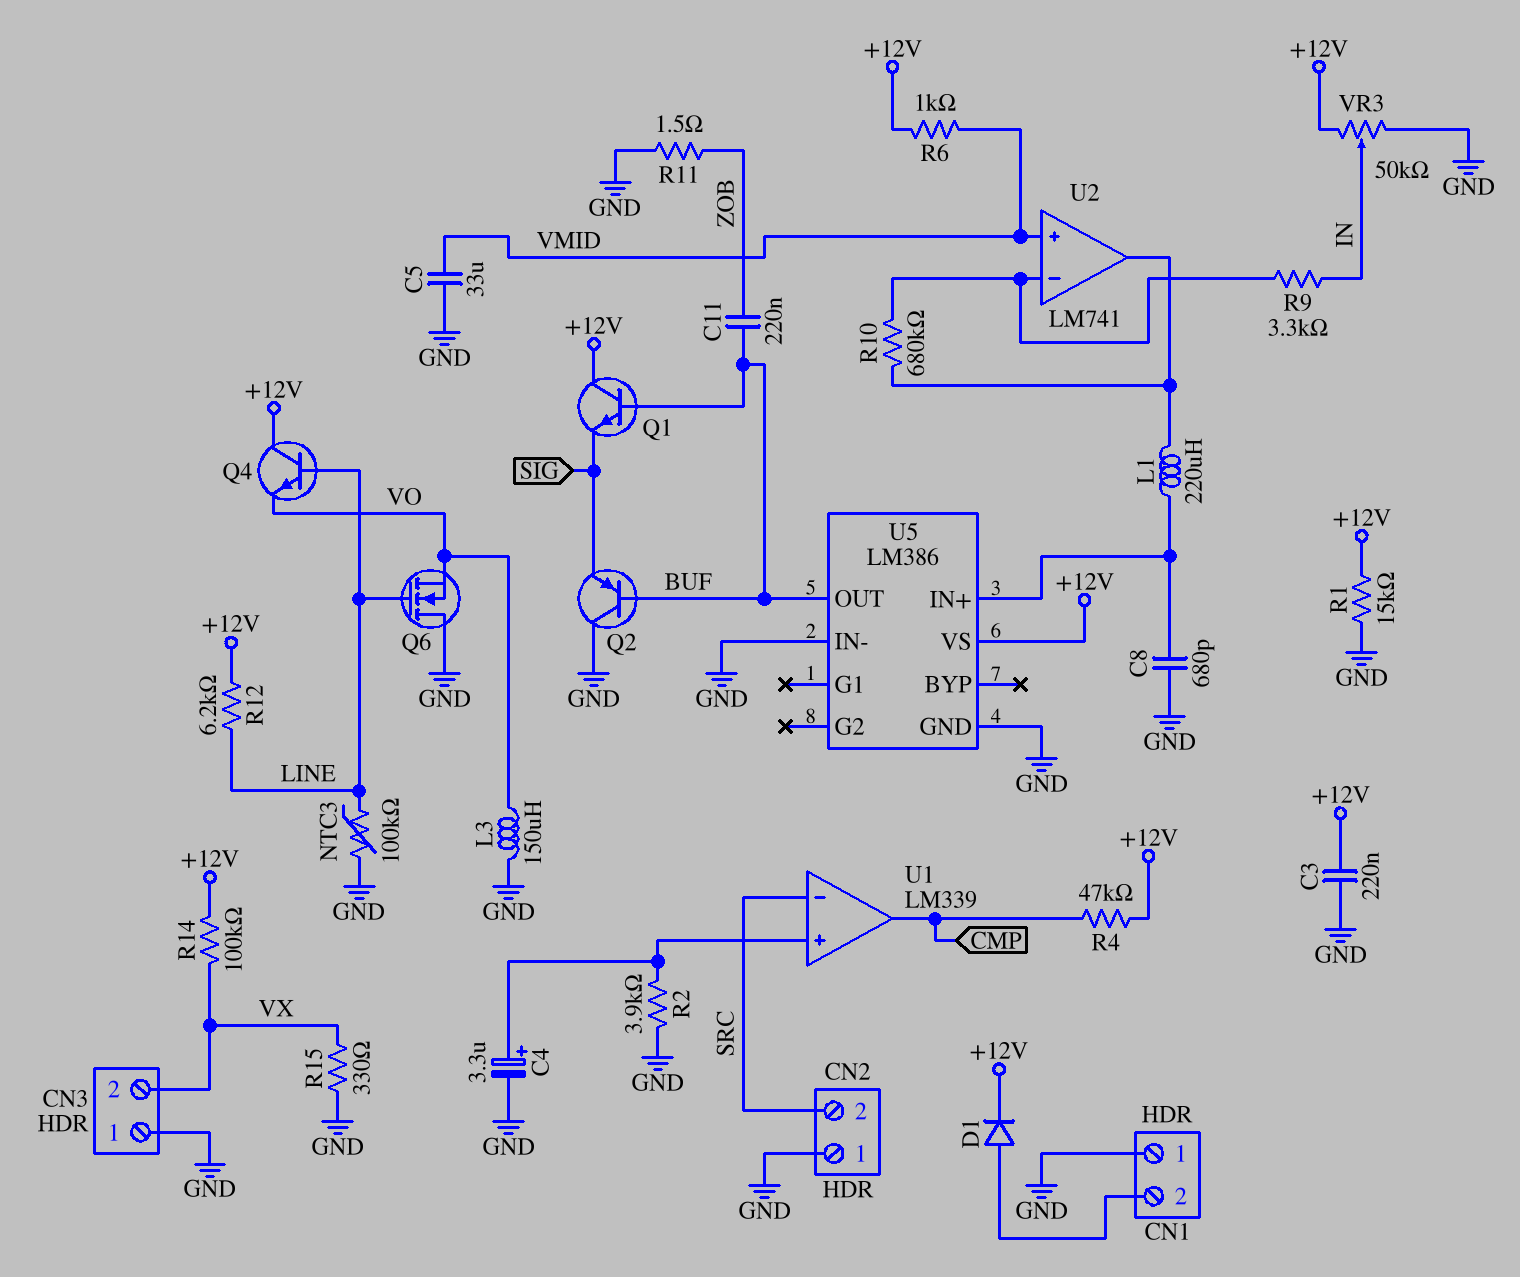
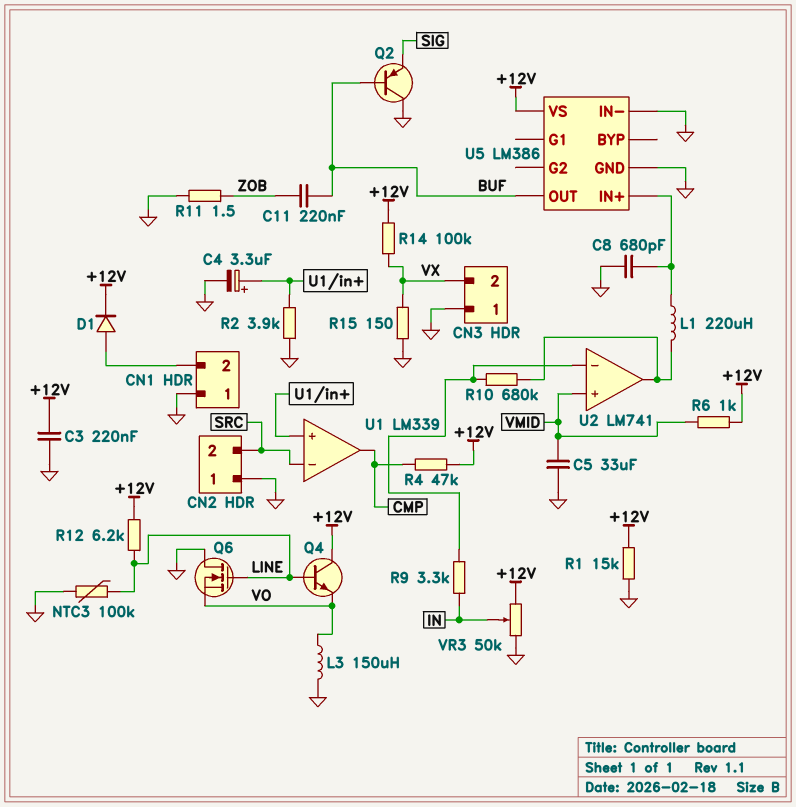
Q1: NPN (B BUF, C +12V, E SIG) -> none
R15: 330 (GND, VX) -> 150 (GND, VX)

